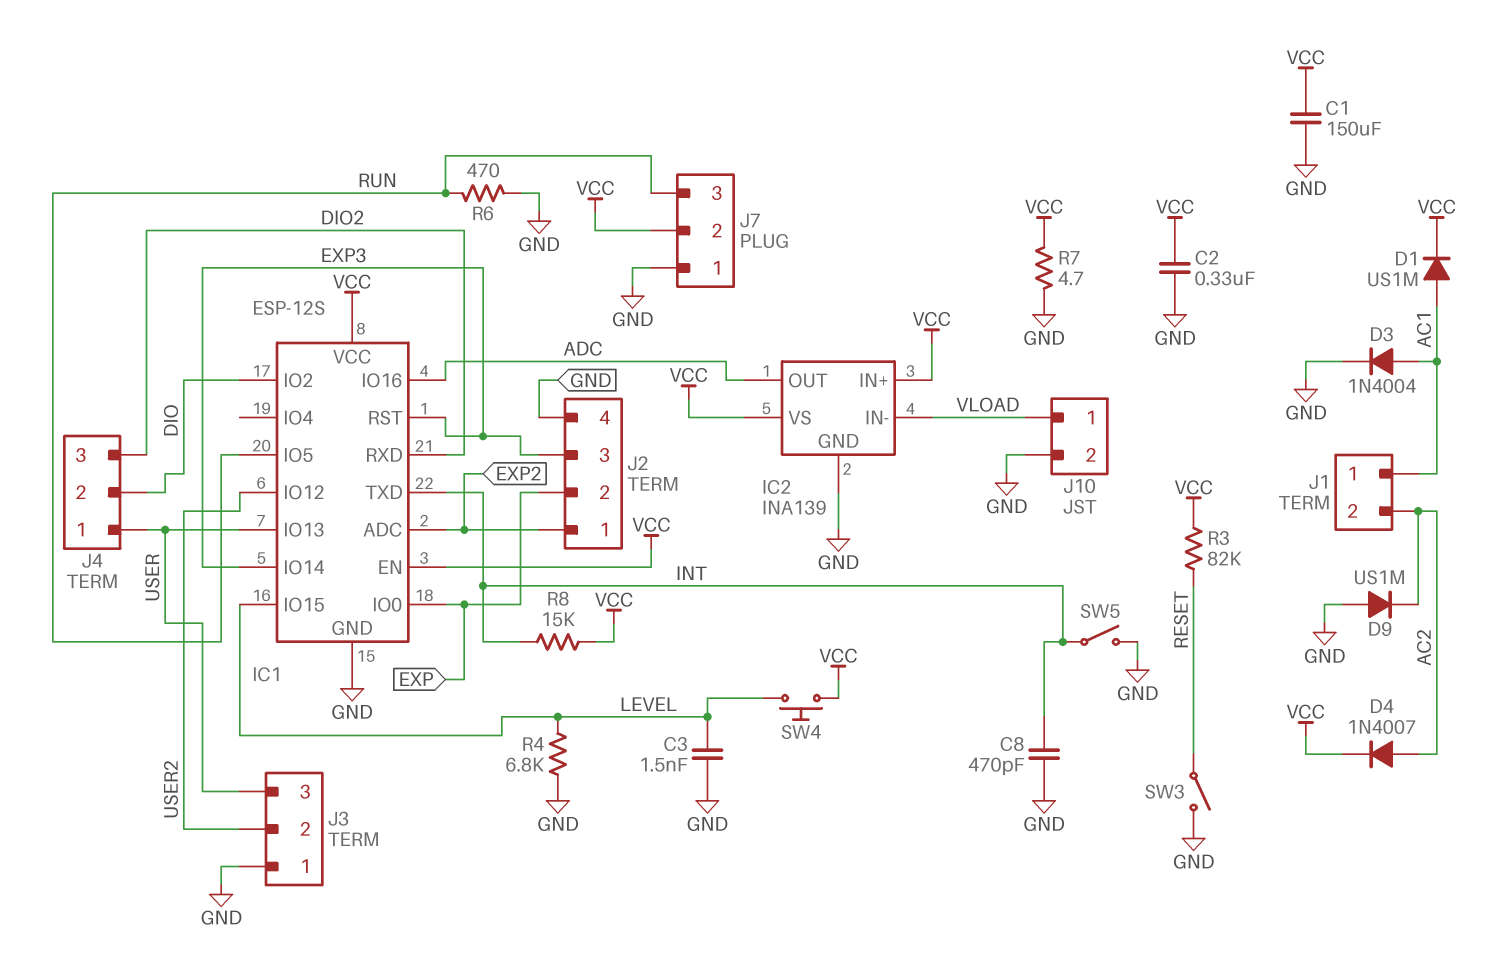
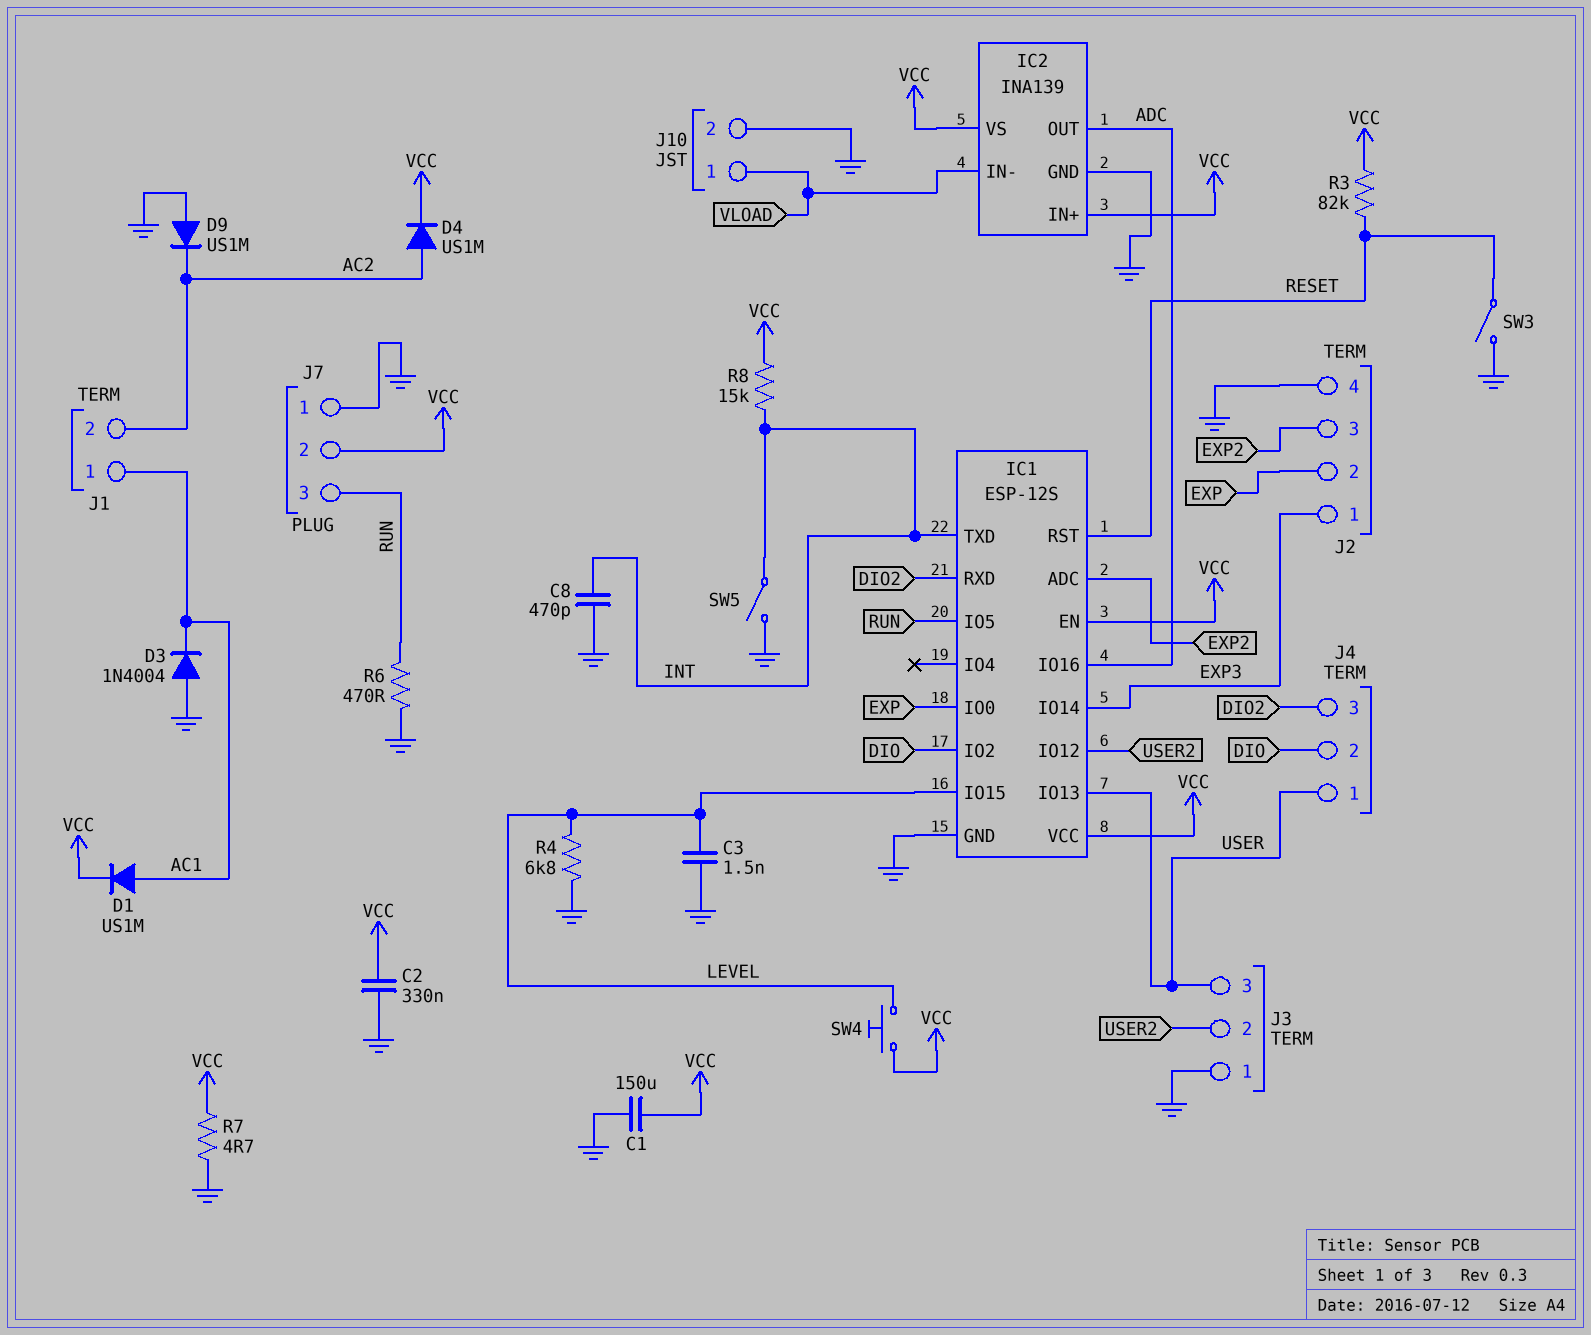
D3: diode 1N4004 (A AC1, K GND) -> diode 1N4004 (A GND, K AC1)
D4: diode 1N4007 (A AC2, K VCC) -> diode US1M (A AC2, K VCC)
IC1 pin RST: EXP3 -> RESET
J2 pin 1: EXP2 -> EXP3
J2 pin 3: EXP3 -> EXP2

